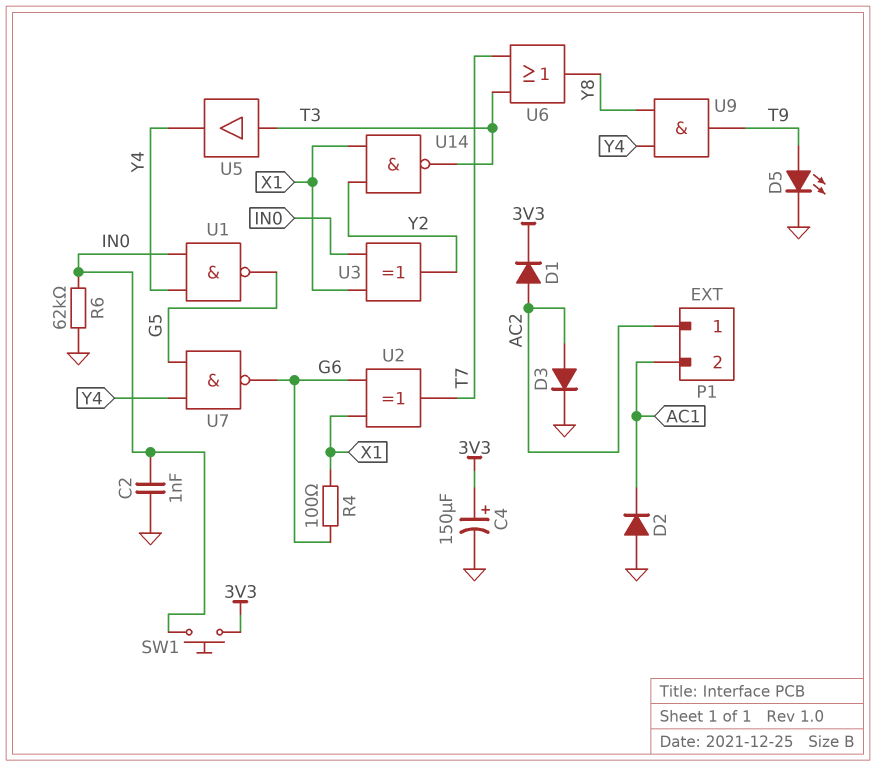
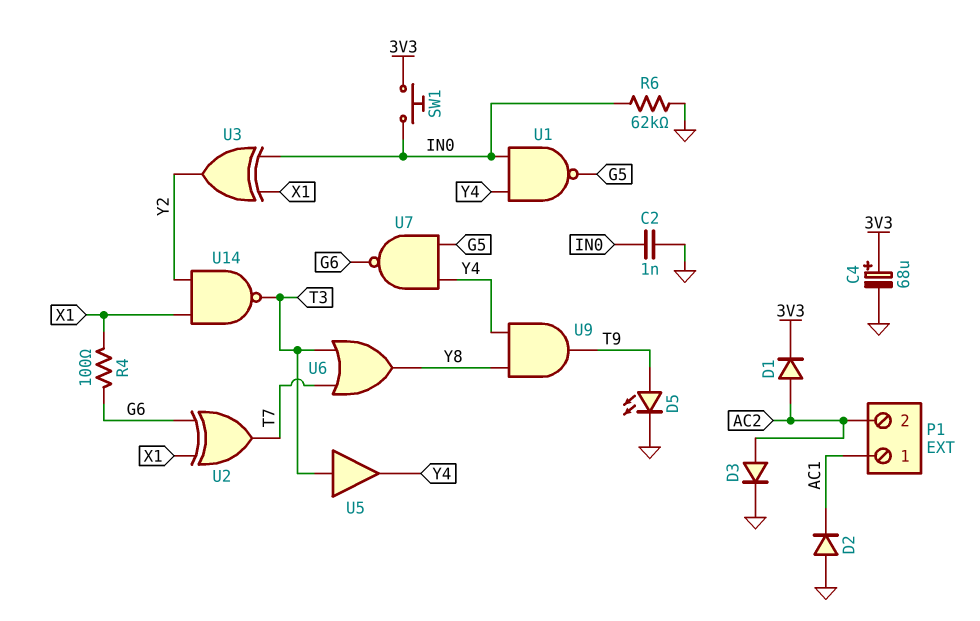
C4: 150uF (plus 3V3, minus GND) -> 68uF (plus 3V3, minus GND)
P1 pin 1: AC2 -> AC1
P1 pin 2: AC1 -> AC2

